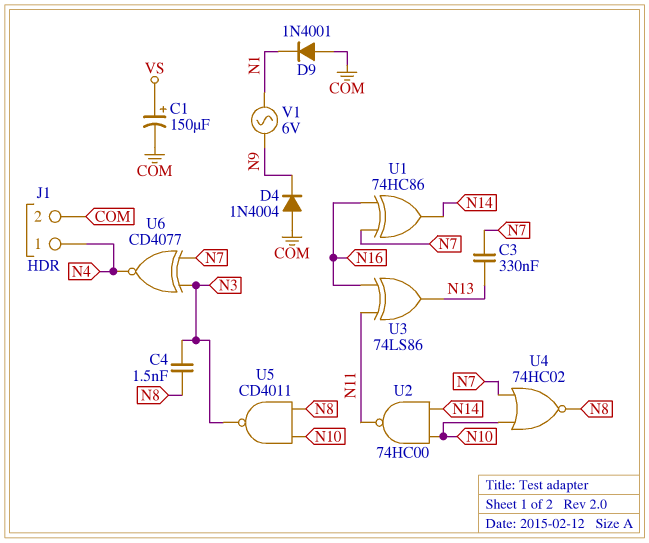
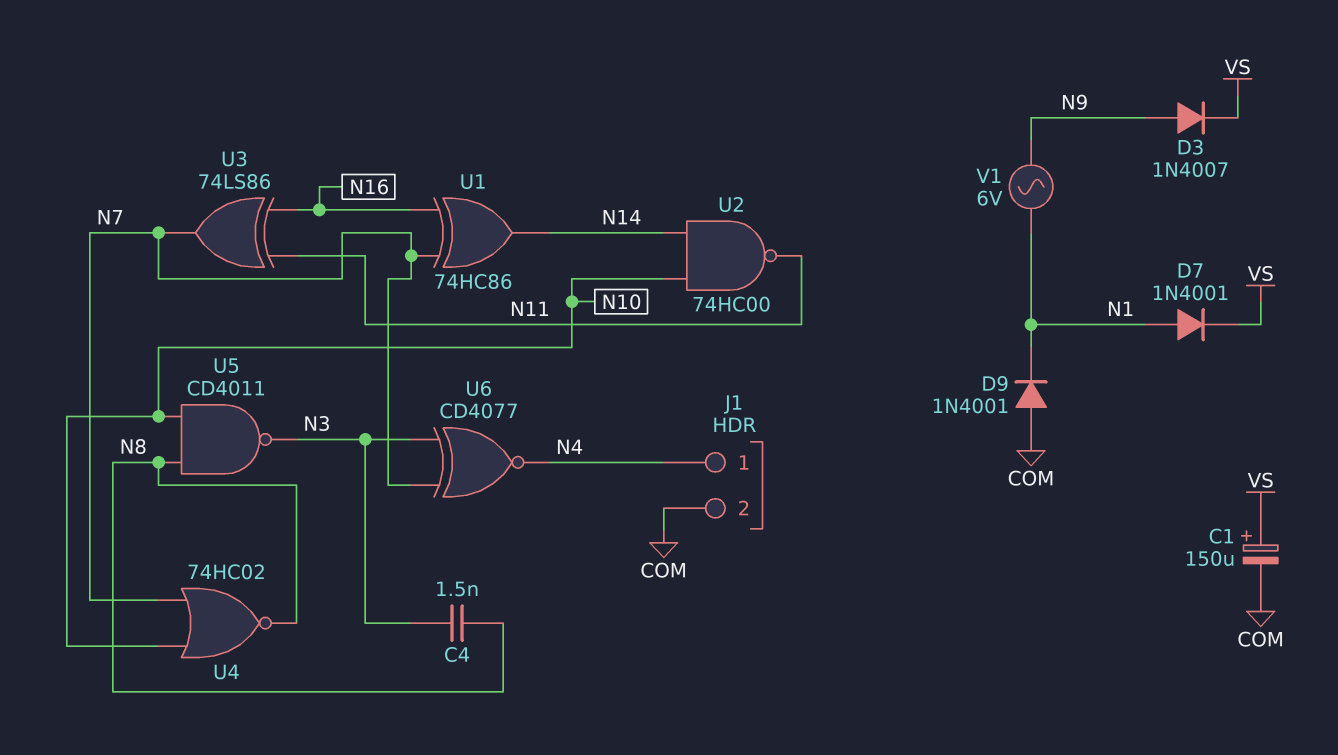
C3: 330nF (N7, N13) -> none
D3: none -> diode 1N4007 (A N9, K VS)
D4: diode 1N4004 (A COM, K N9) -> none
D7: none -> diode 1N4001 (A N1, K VS)
U3: XOR 74LS86 (in N11, in N16, out N13) -> XOR 74LS86 (in N11, in N16, out N7)

